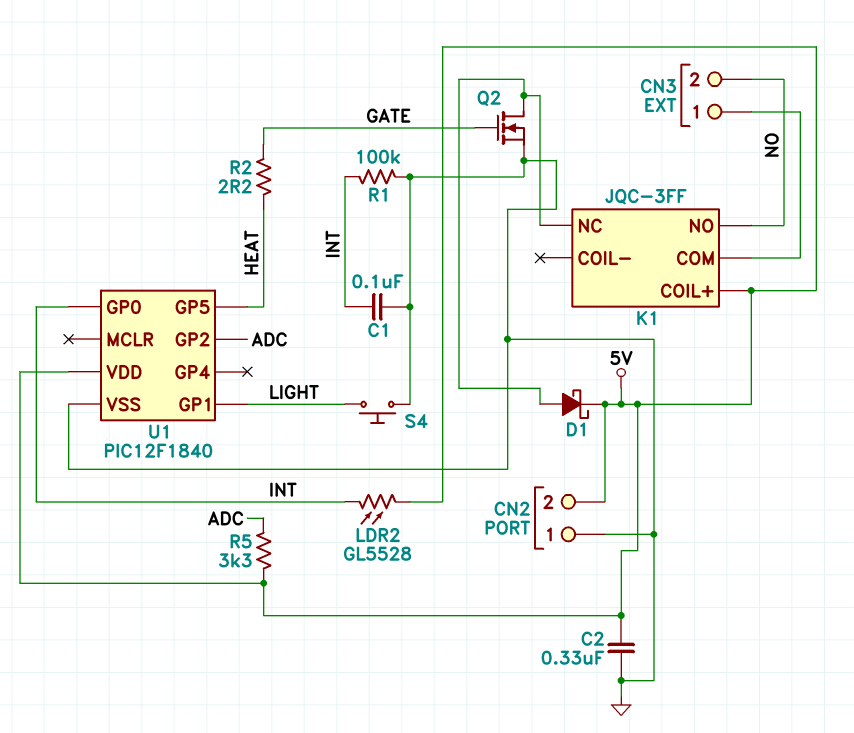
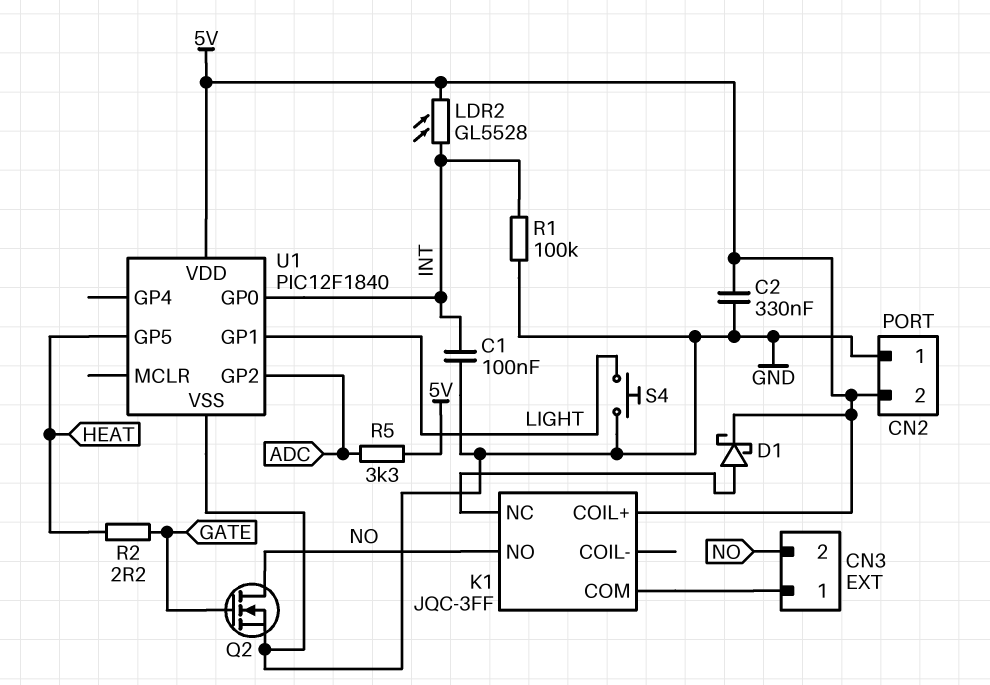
Q2: NMOS (G GATE, D K1/NC, S GND) -> NMOS (G GATE, D NO, S GND)

